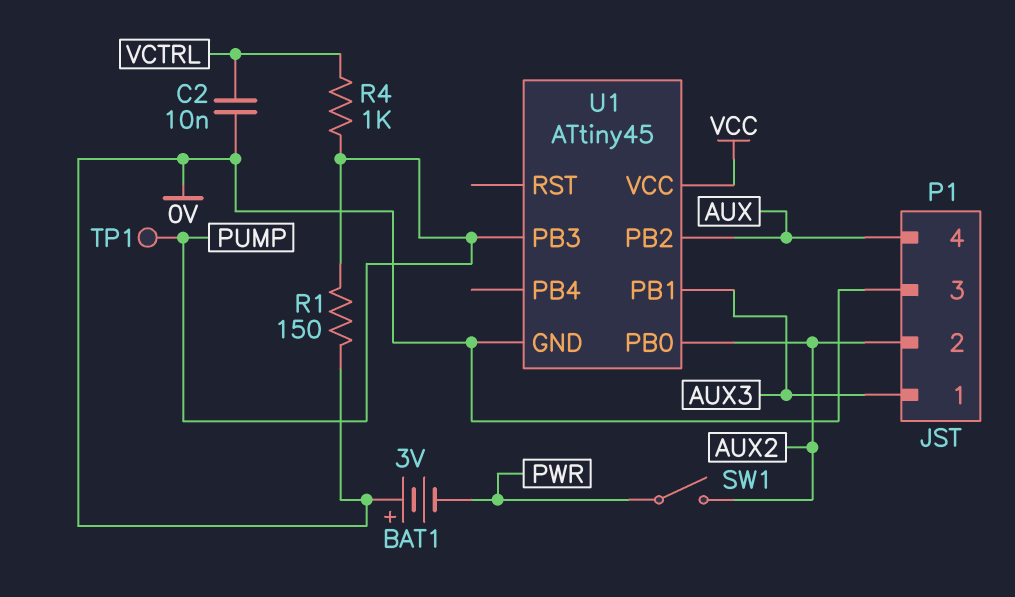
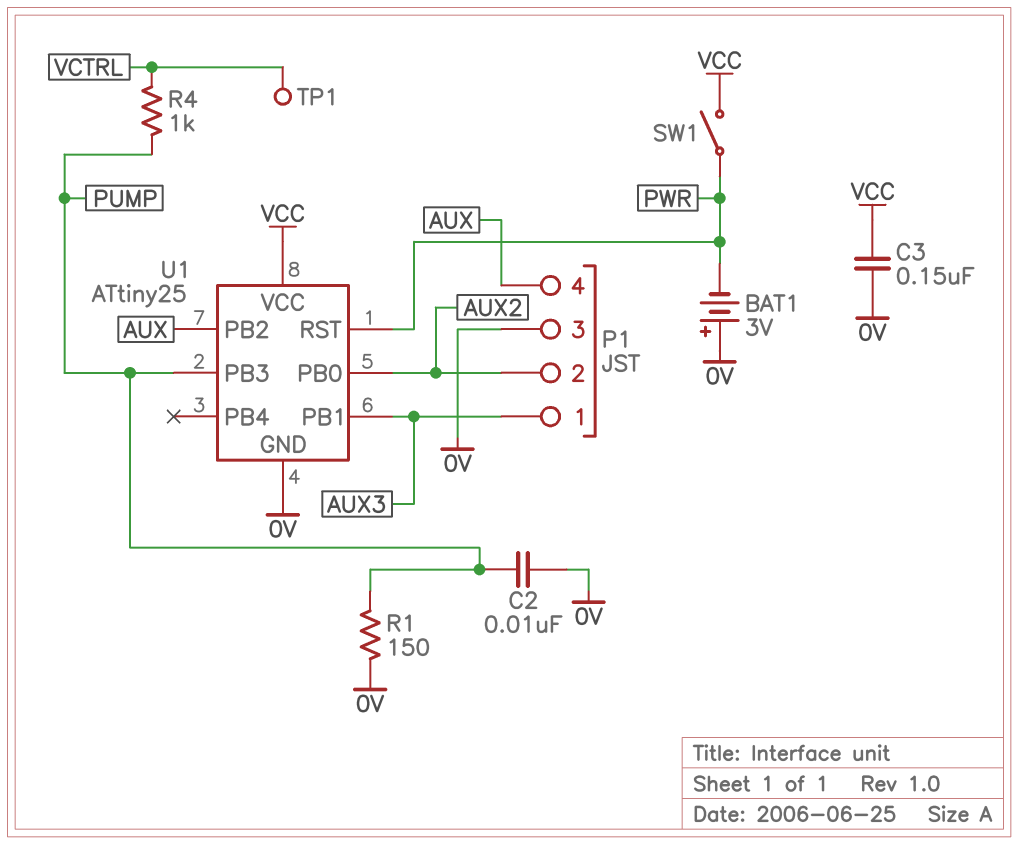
C2: 10nF (0V, VCTRL) -> 10nF (0V, PUMP)
C3: none -> 150nF (0V, VCC)
SW1: switch (AUX2, PWR) -> switch (PWR, VCC)
TP1: test point (PUMP) -> test point (VCTRL)
U1: ATtiny45 -> ATtiny25
U1 pin RST: none -> PWR

